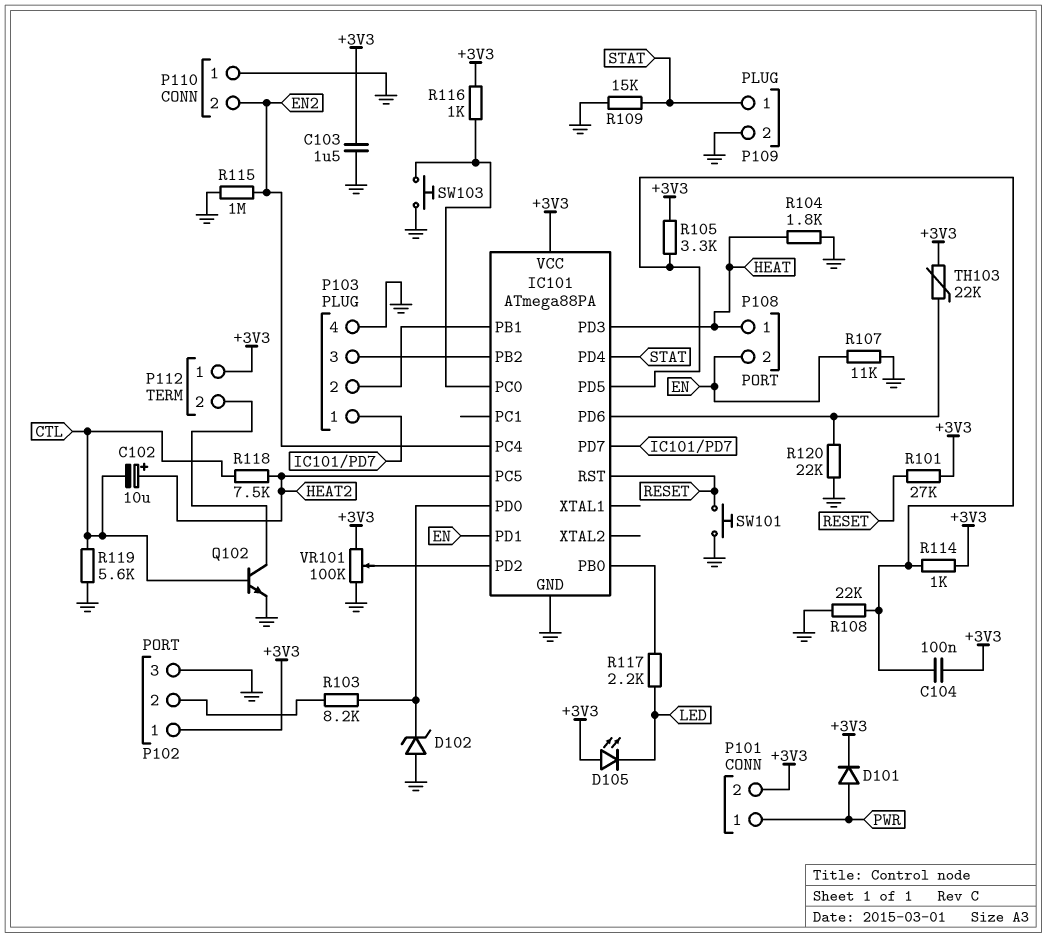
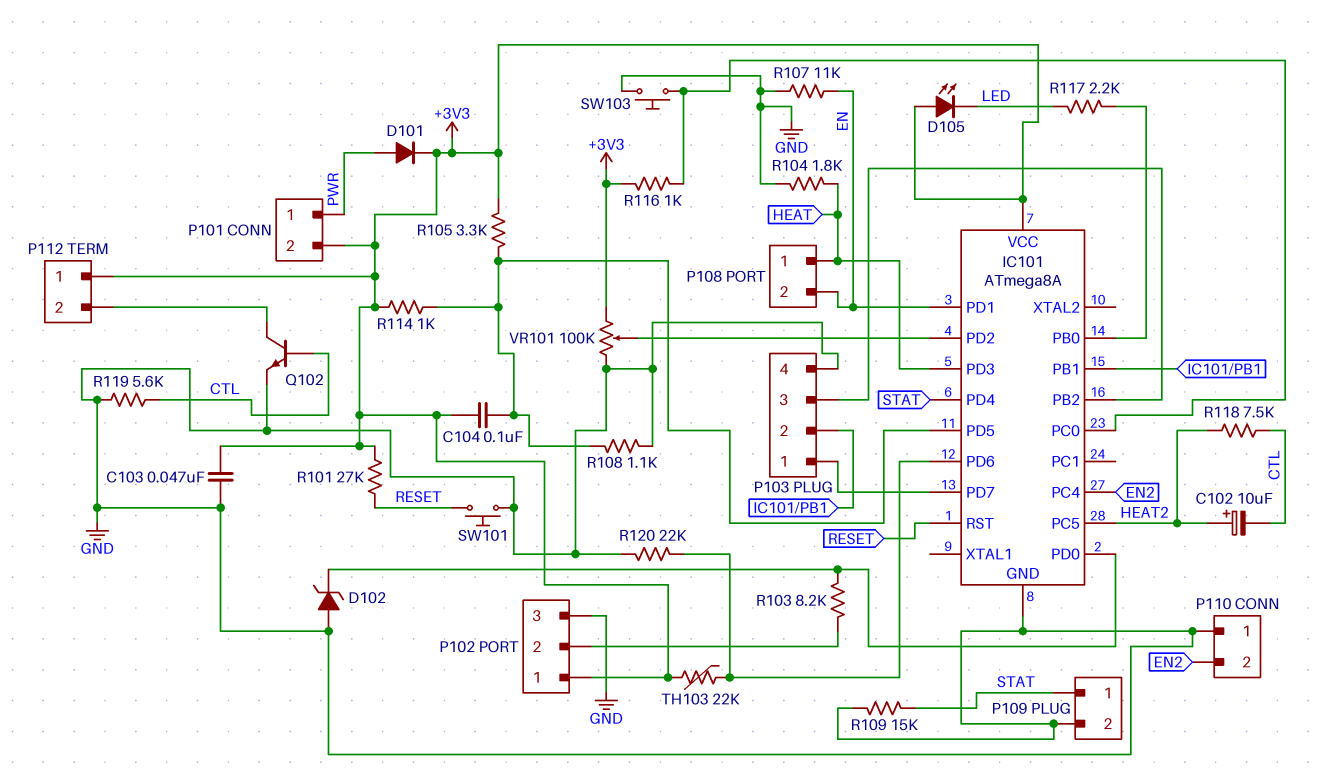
C103: 1.5uF (+3V3, GND) -> 47nF (+3V3, GND)
IC101: ATmega88PA -> ATmega8A
R108: 22k (GND, IC101/PD5) -> 1.1k (GND, IC101/PD5)
R115: 1M (EN2, GND) -> none

